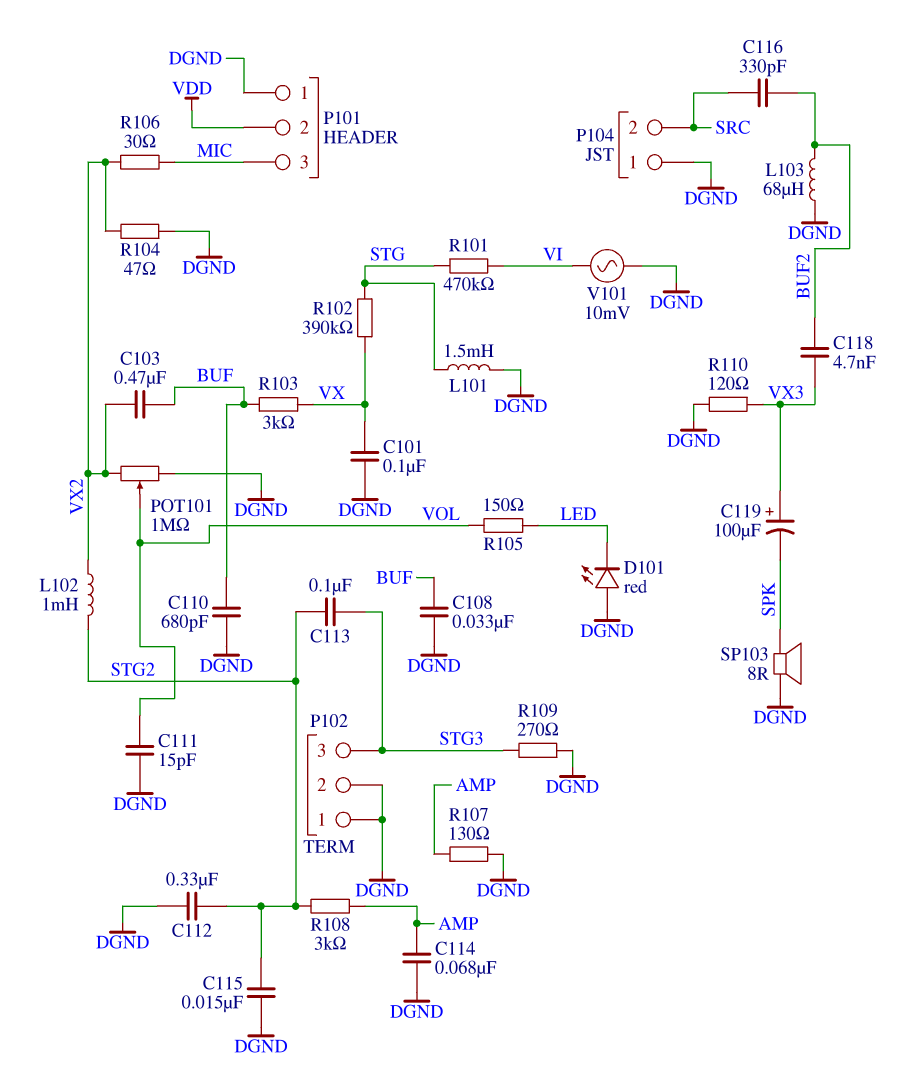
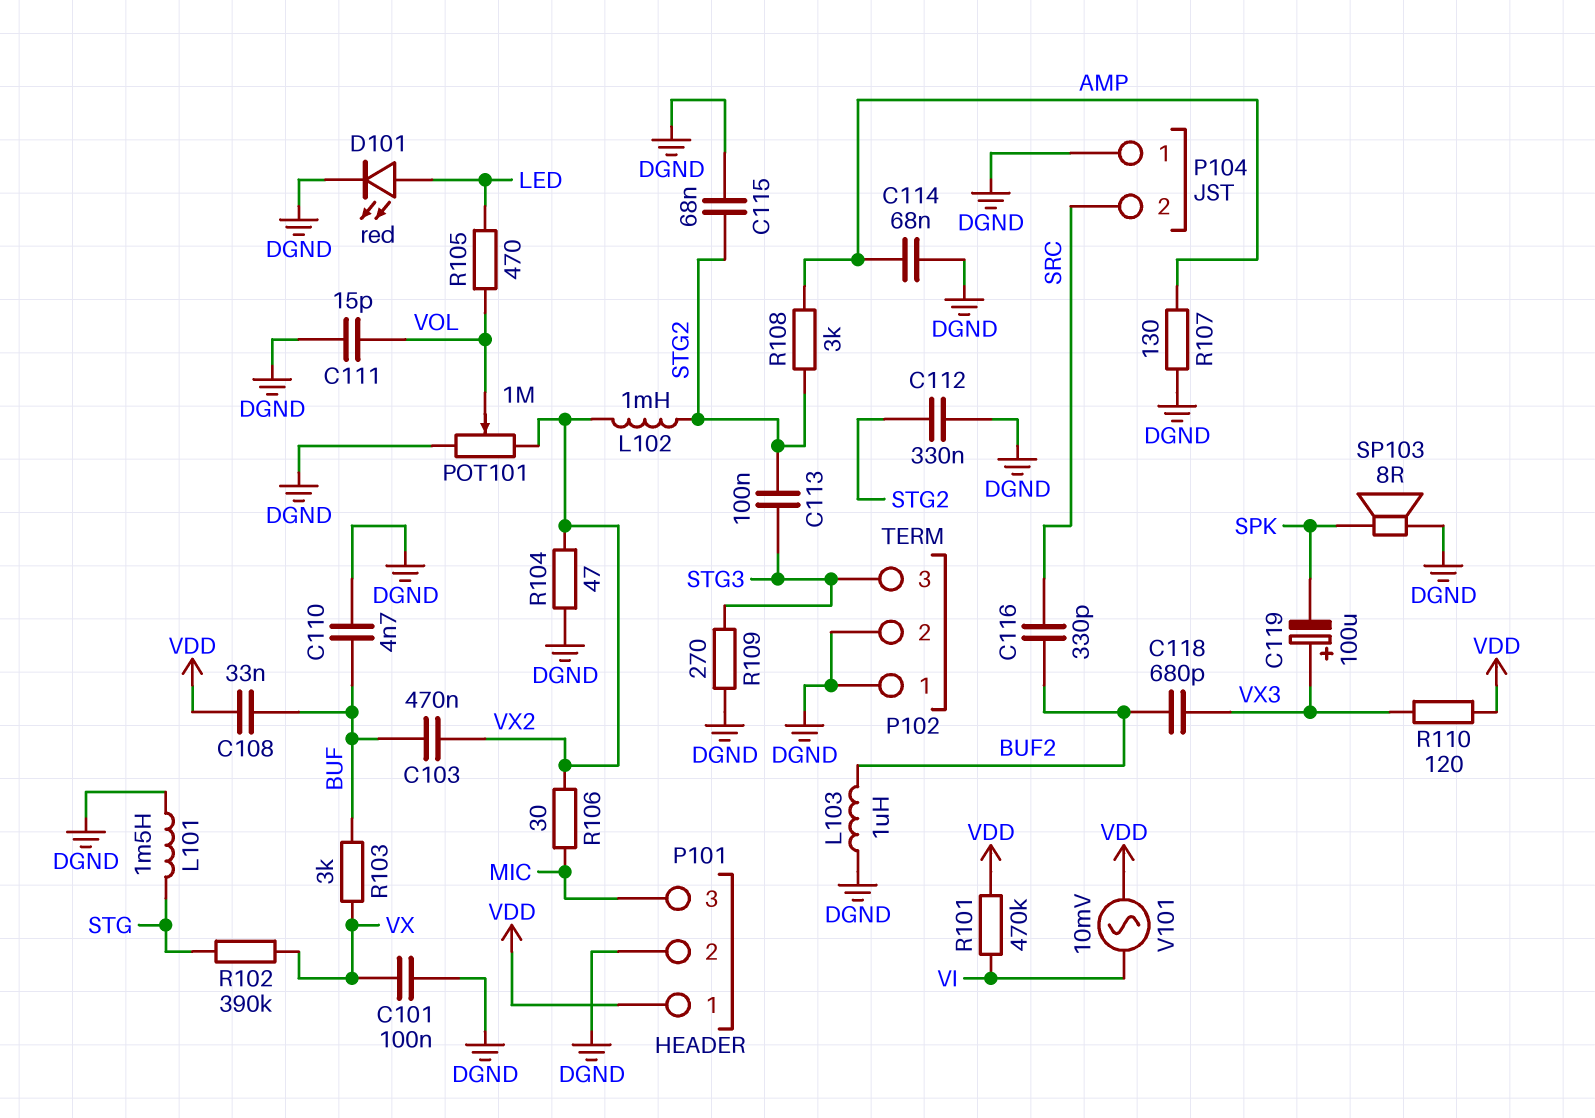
C108: 33nF (BUF, DGND) -> 33nF (BUF, VDD)
C110: 680pF (BUF, DGND) -> 4.7nF (BUF, DGND)
C115: 15nF (DGND, STG2) -> 68nF (DGND, STG2)
C118: 4.7nF (BUF2, VX3) -> 680pF (BUF2, VX3)
D101: LED red (A DGND, K LED) -> LED red (A LED, K DGND)
L103: 68uH (BUF2, DGND) -> 1uH (BUF2, DGND)
P101 pin 1: DGND -> VDD
P101 pin 2: VDD -> DGND
R101: 470k (STG, VI) -> 470k (VDD, VI)
R105: 150 (LED, VOL) -> 470 (LED, VOL)
R110: 120 (DGND, VX3) -> 120 (VDD, VX3)
V101: AC 10mV (DGND, VI) -> AC 10mV (VDD, VI)

